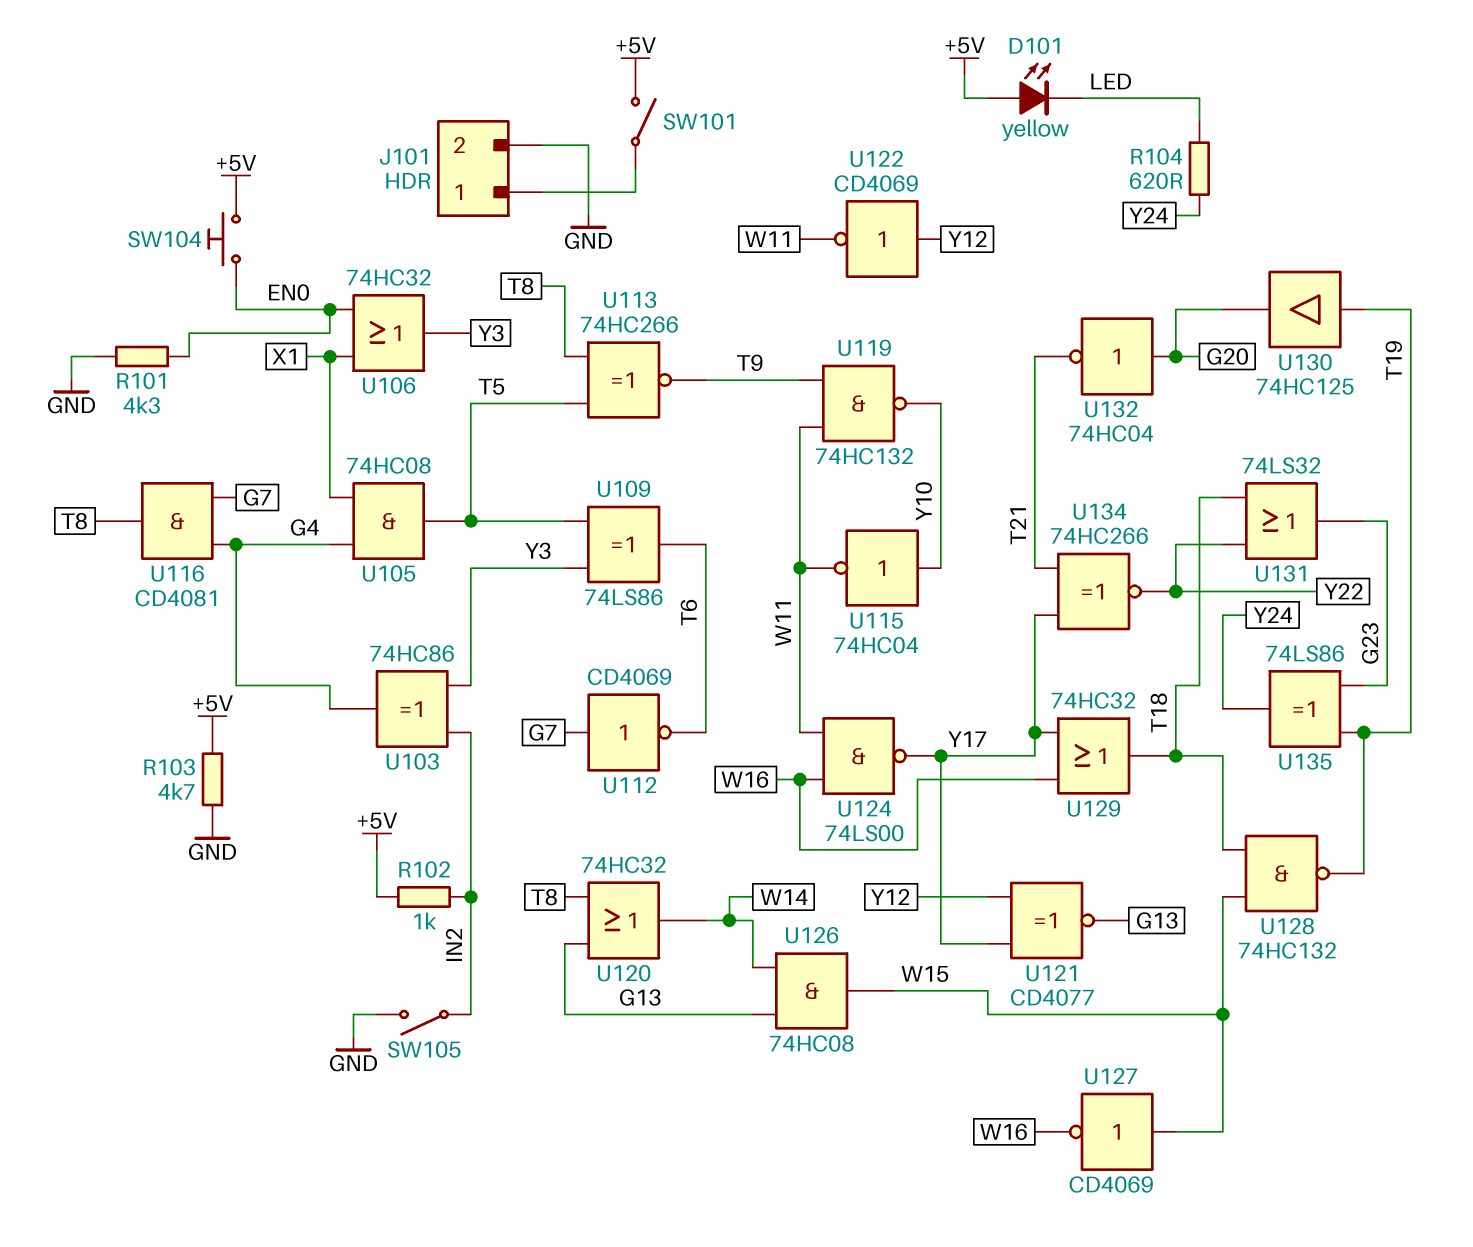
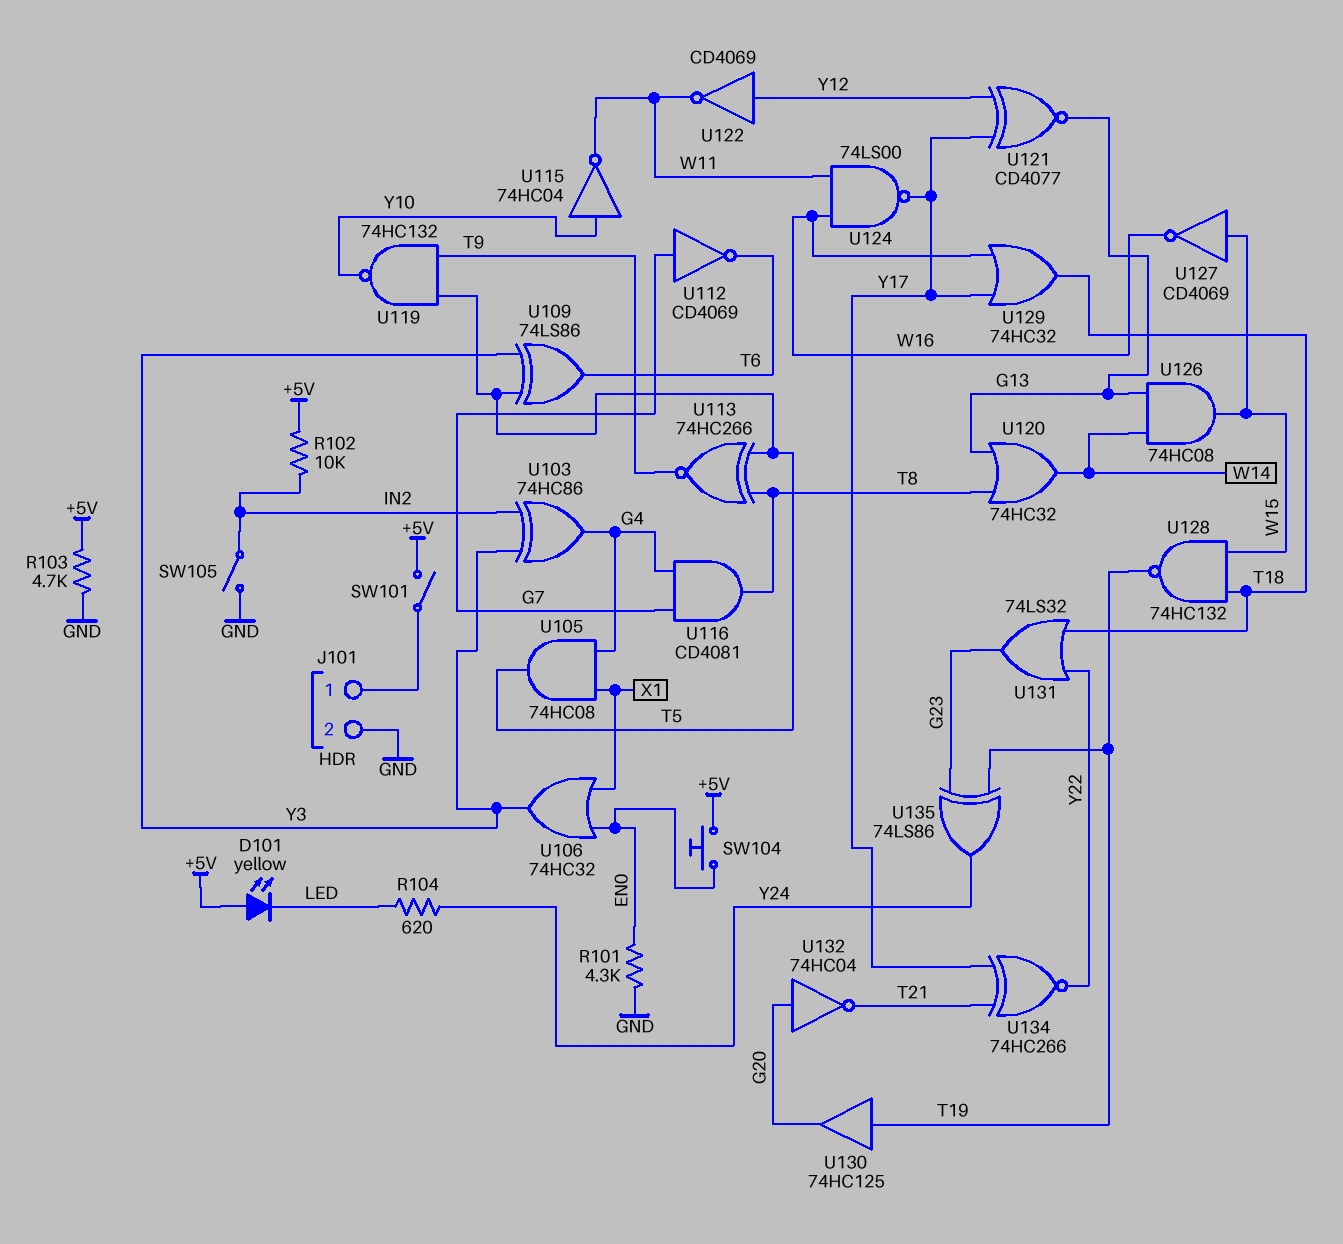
R102: 1k (+5V, IN2) -> 10k (+5V, IN2)
U119: NAND 74HC132 (in T9, in W11, out Y10) -> NAND 74HC132 (in T5, in T9, out Y10)

